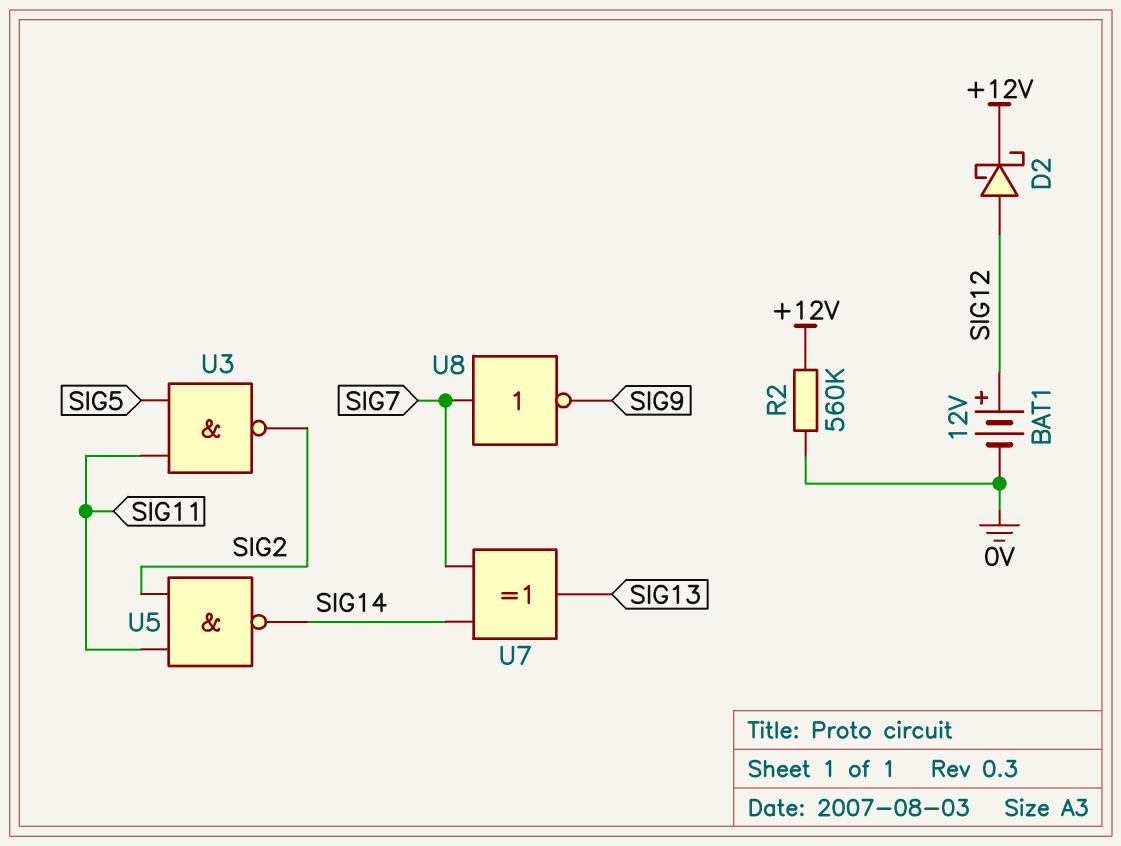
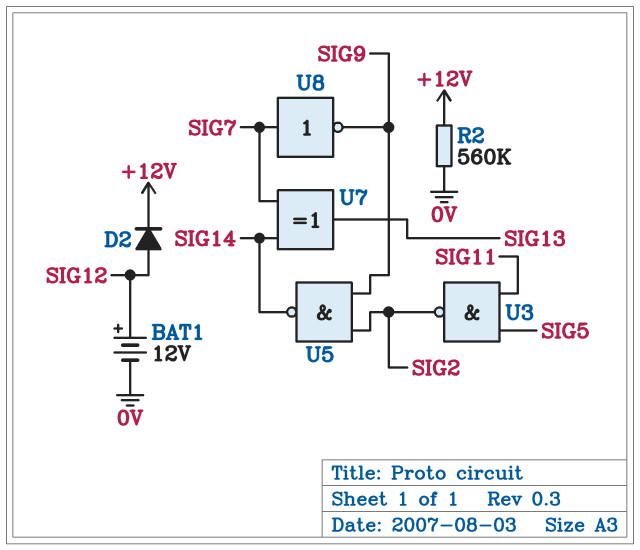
D2: schottky (A SIG12, K +12V) -> diode (A SIG12, K +12V)
U5: NAND (in SIG2, in SIG11, out SIG14) -> NAND (in SIG2, in SIG9, out SIG14)

